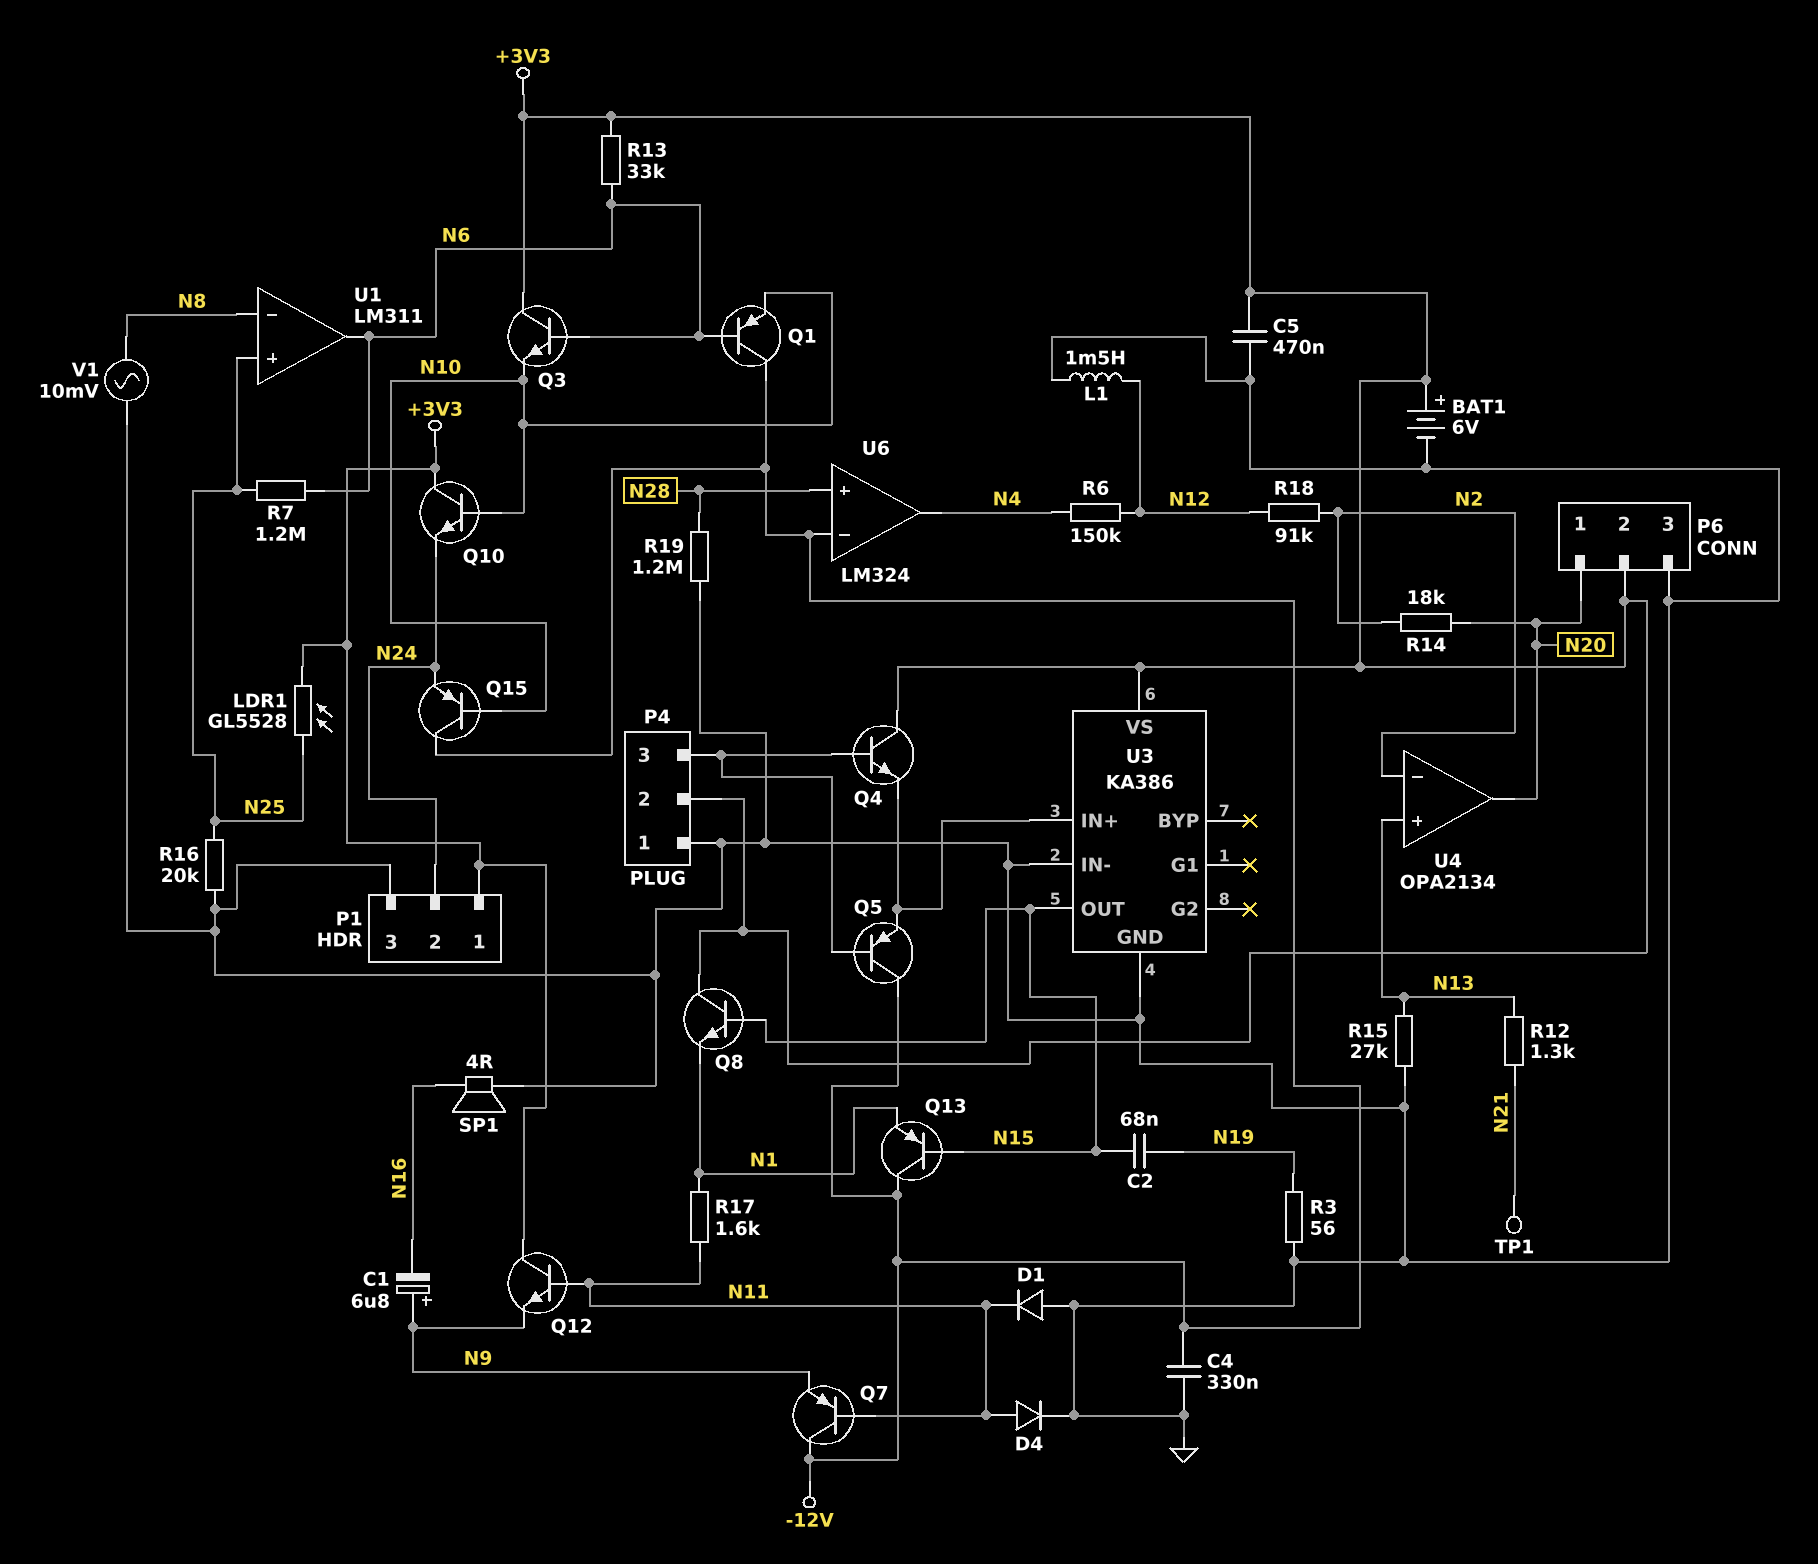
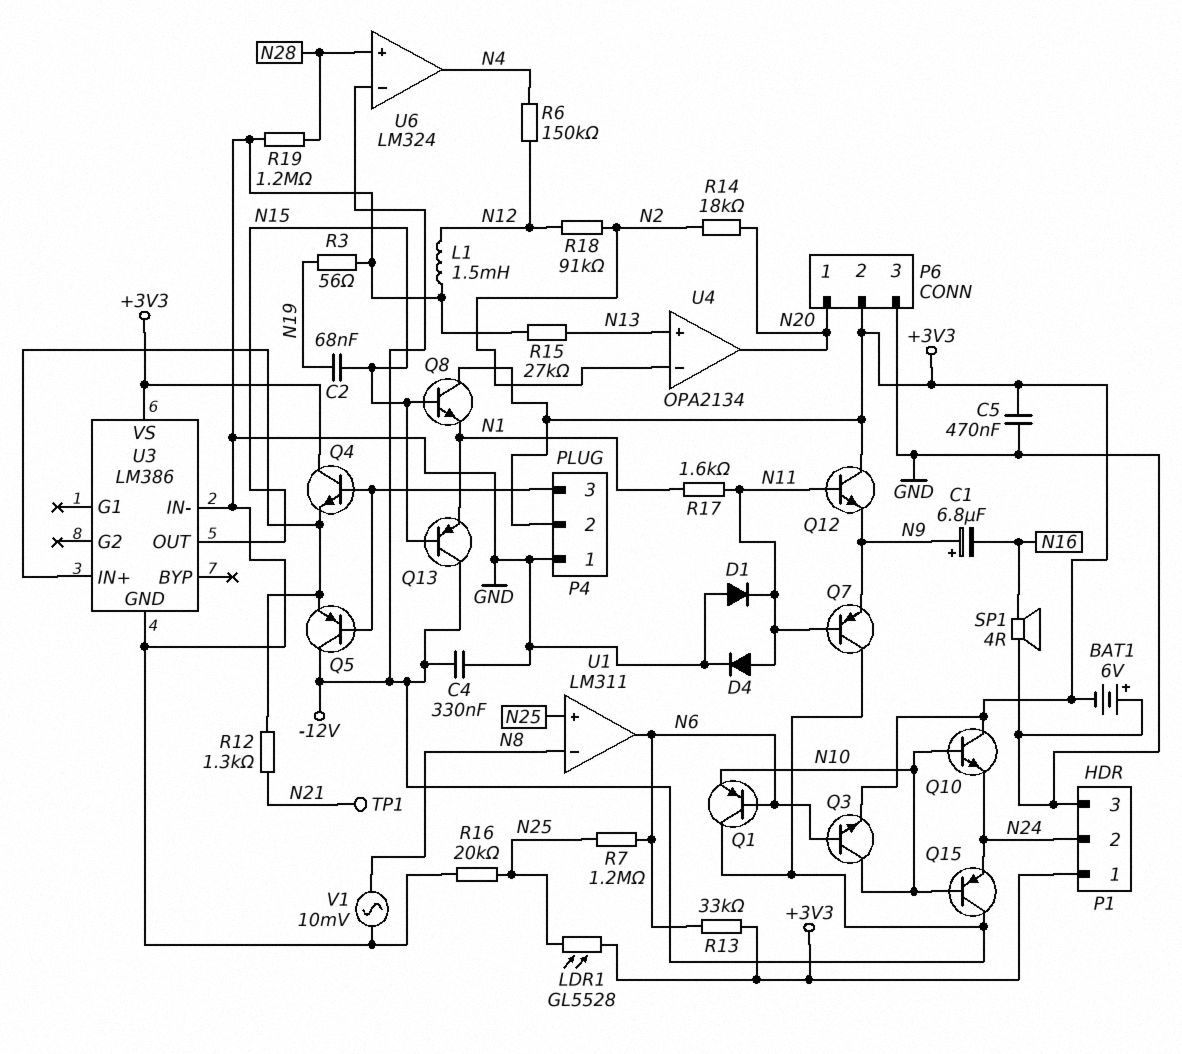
BAT1: 6V (plus +3V3, minus GND) -> 6V (plus GND, minus +3V3)
Q3: NPN (B N6, C +3V3, E N10) -> NPN (B N6, C N10, E +3V3)
R12: 1.3k (N13, N21) -> 1.3k (N21, U3/IN+)
U3: KA386 -> LM386

